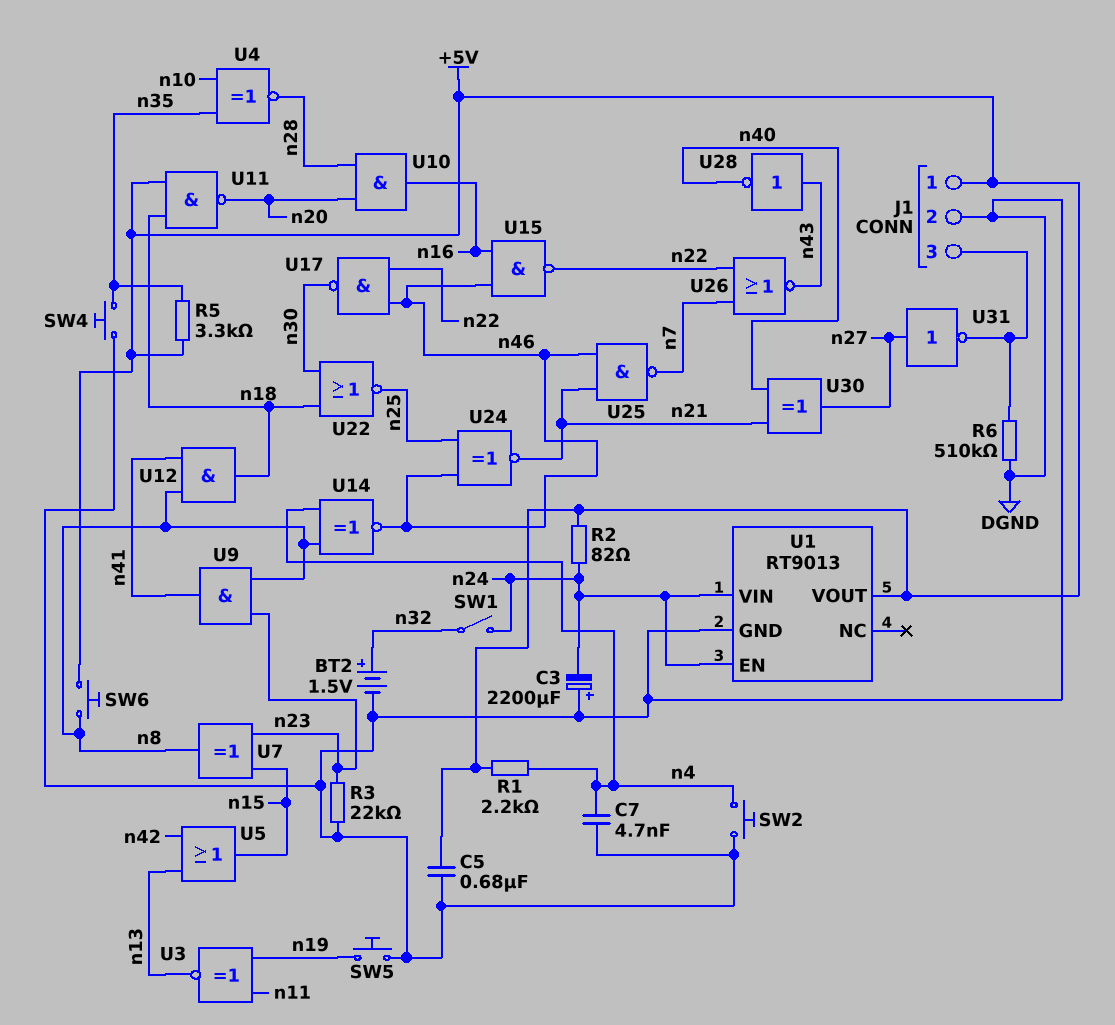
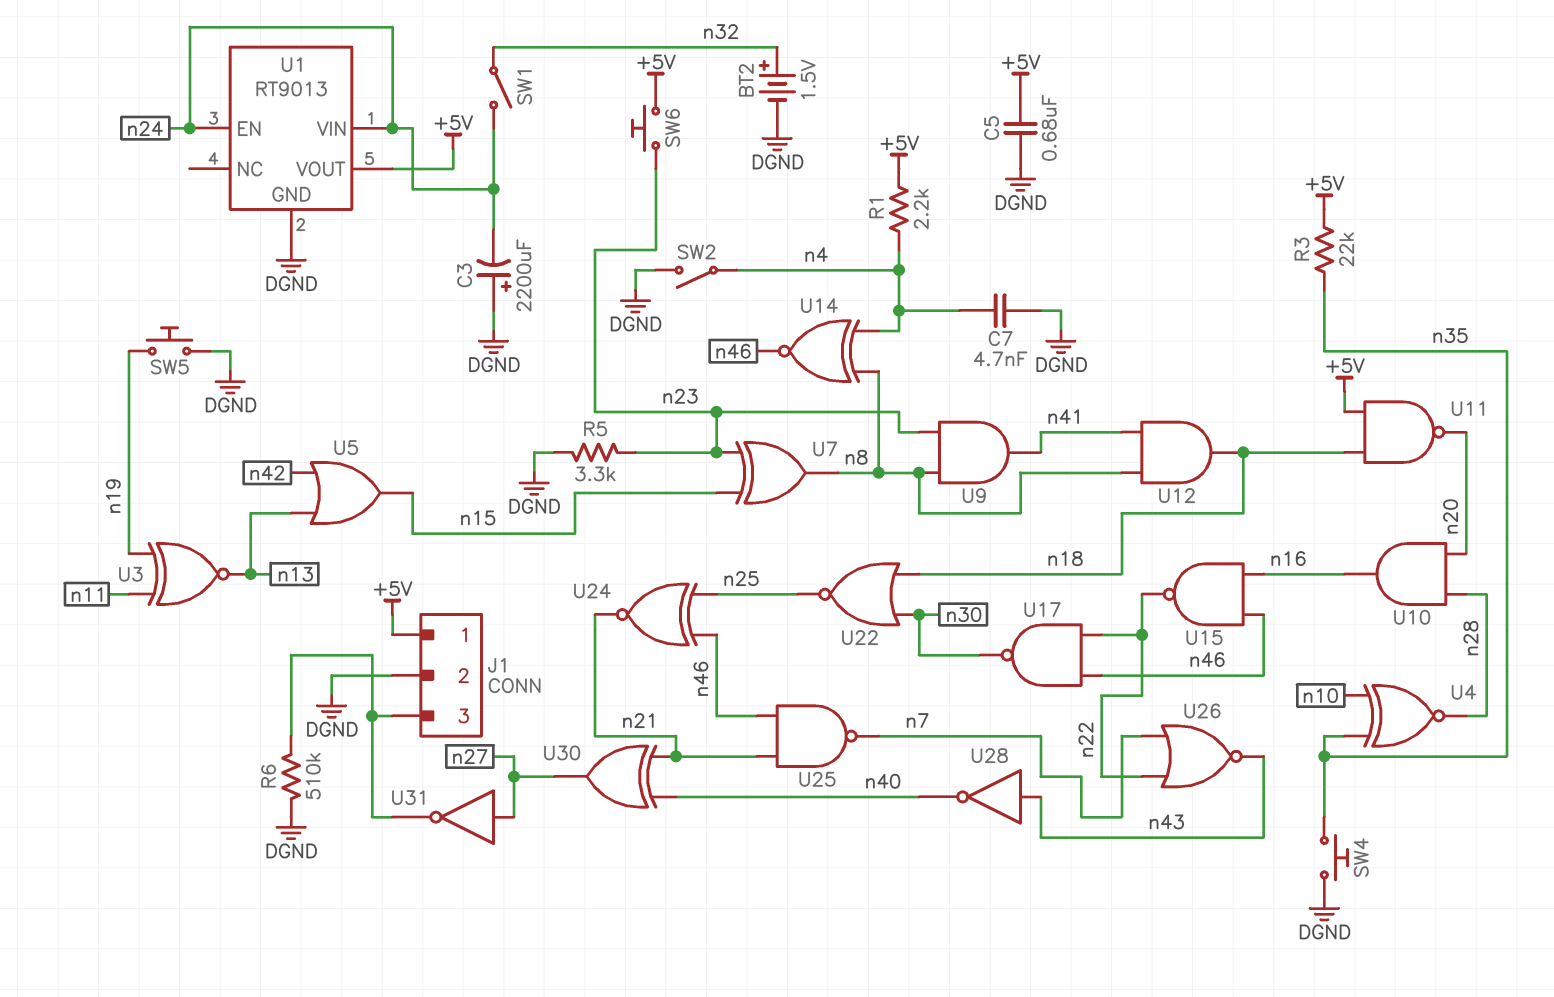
R2: 82 (+5V, n24) -> none
R3: 22k (DGND, n23) -> 22k (+5V, n35)
R5: 3.3k (+5V, n35) -> 3.3k (DGND, n23)
SW2: button (DGND, n4) -> switch (DGND, n4)
SW6: button (+5V, n8) -> button (+5V, n23)

